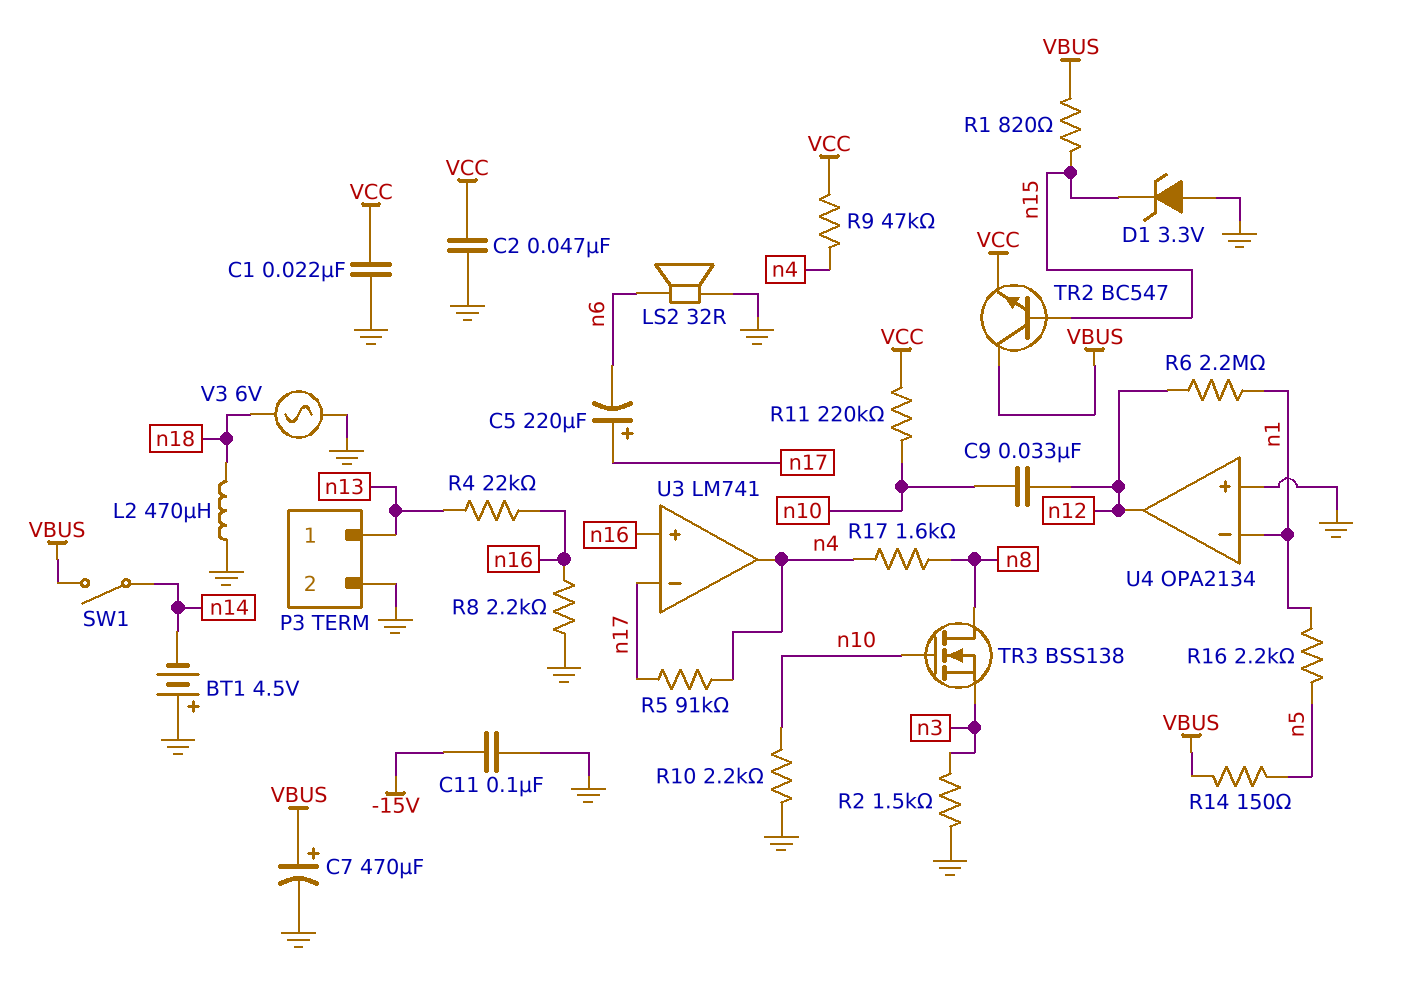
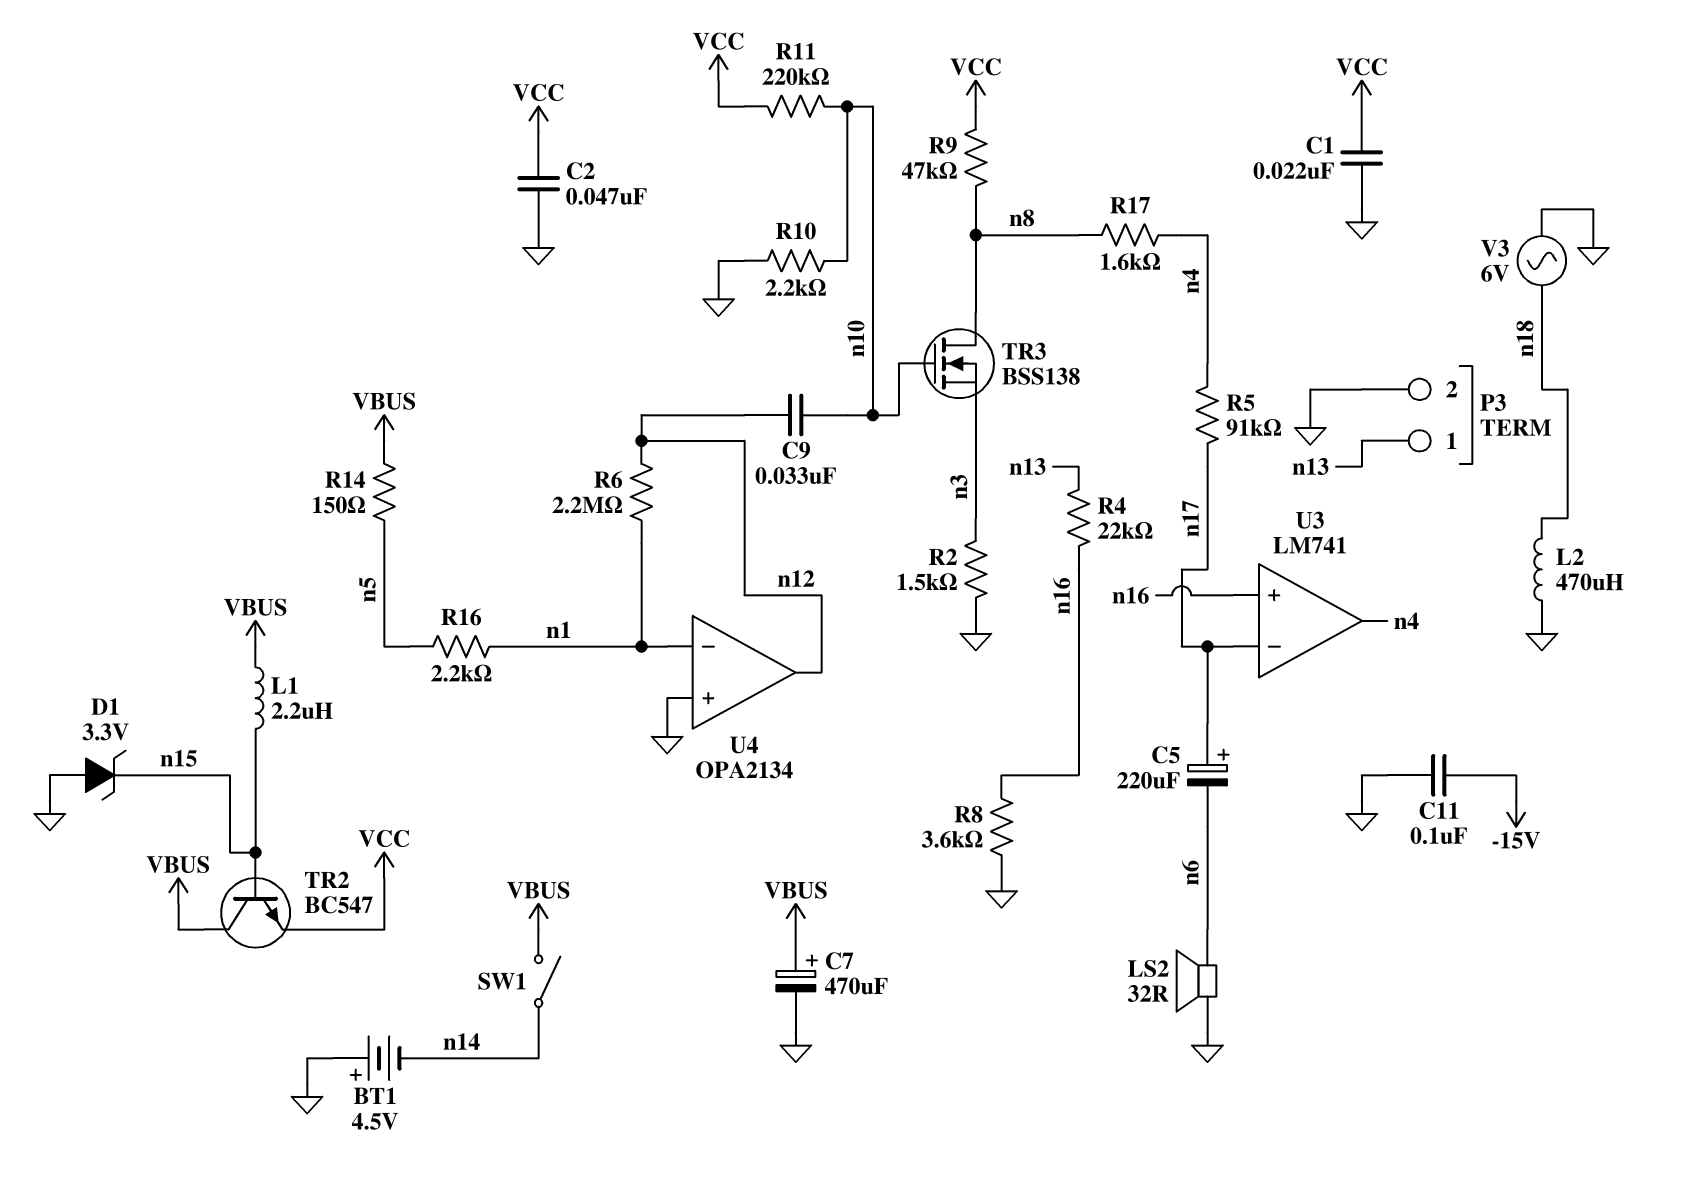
L1: none -> 2.2uH (VBUS, n15)
R1: 820 (VBUS, n15) -> none
R8: 2.2k (GND, n16) -> 3.6k (GND, n16)
R9: 47k (VCC, n4) -> 47k (VCC, n8)

